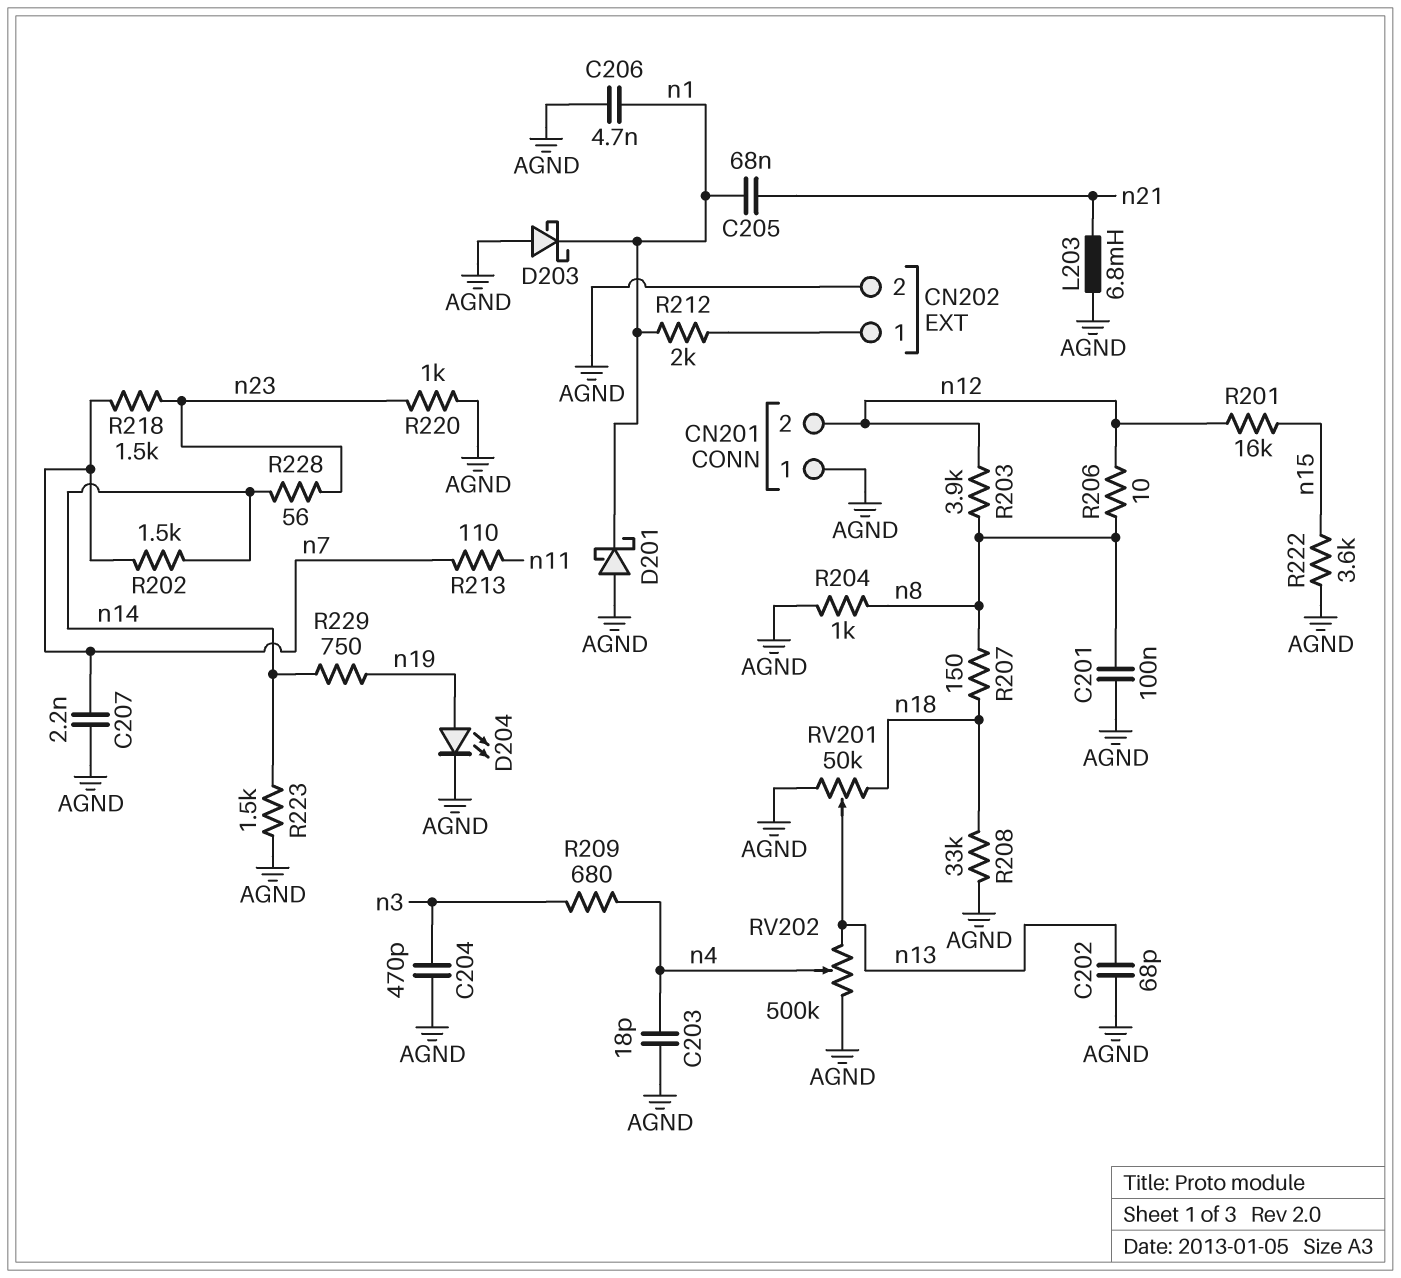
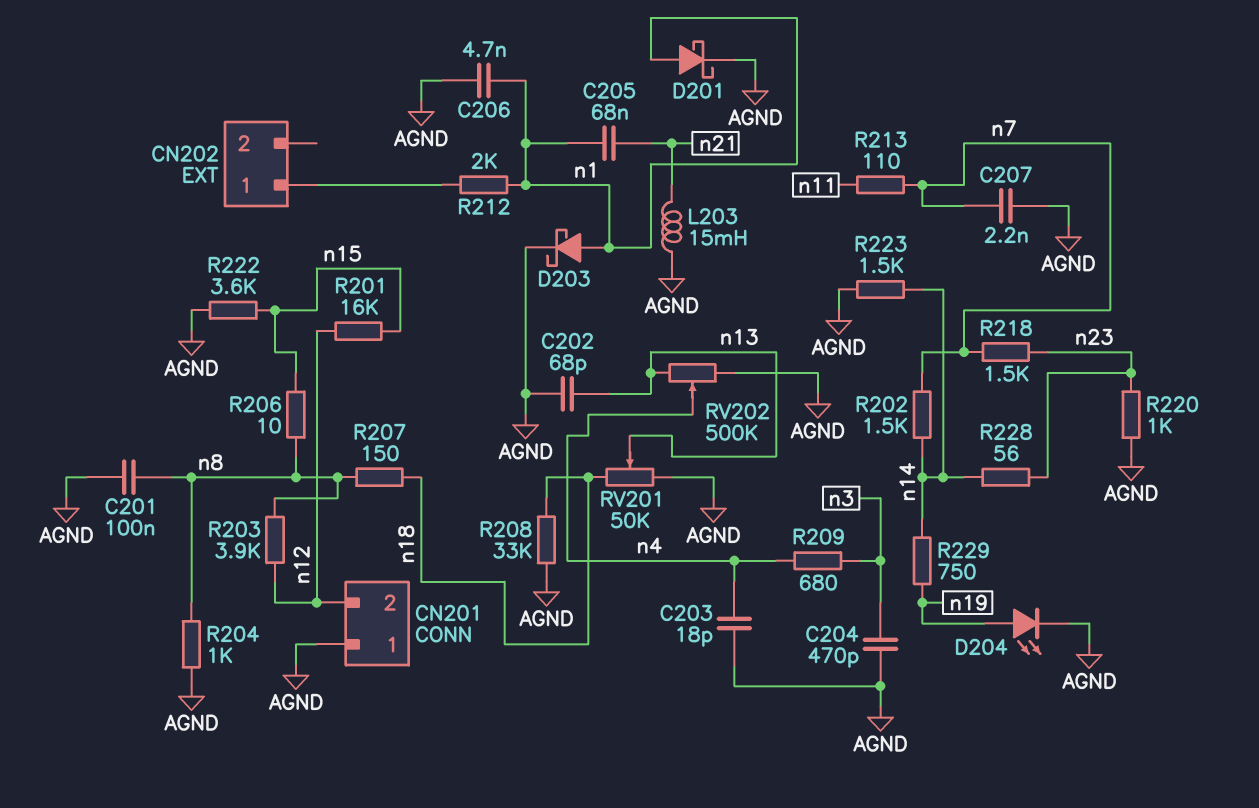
CN202 pin 2: AGND -> none
D201: schottky (A AGND, K n1) -> schottky (A n1, K AGND)
D203: schottky (A AGND, K n1) -> schottky (A n1, K AGND)
L203: 6.8mH (AGND, n21) -> 15mH (AGND, n21)
R206: 10 (n8, n12) -> 10 (n8, n15)

